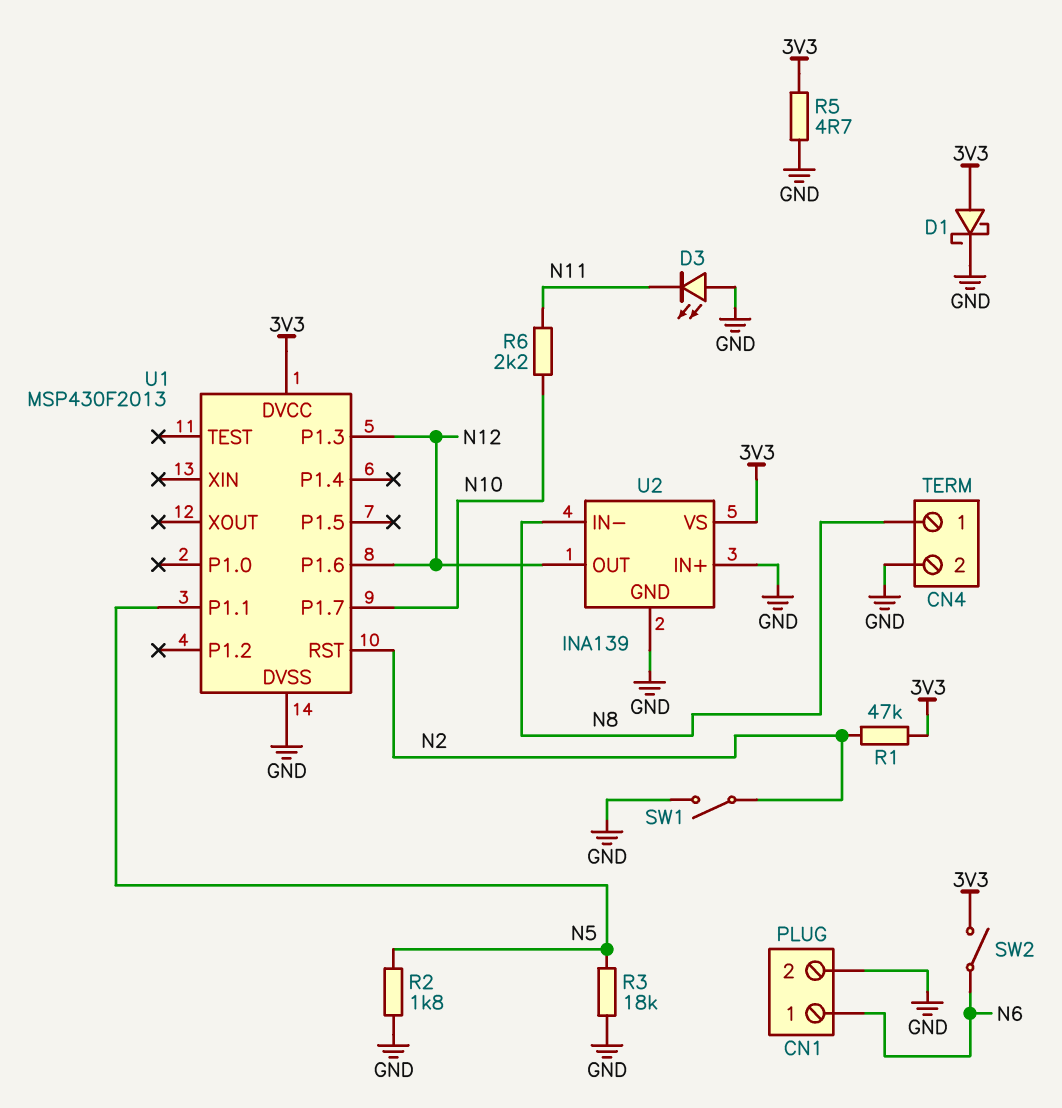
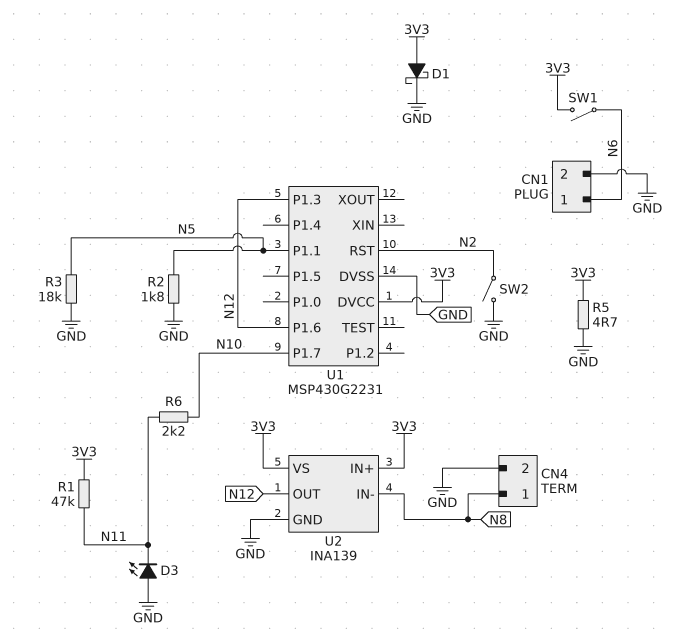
R1: 47k (3V3, N2) -> 47k (3V3, N11)
SW1: switch (GND, N2) -> switch (3V3, N6)
SW2: switch (3V3, N6) -> switch (GND, N2)
U1: MSP430F2013 -> MSP430G2231
U2 pin IN+: GND -> 3V3

